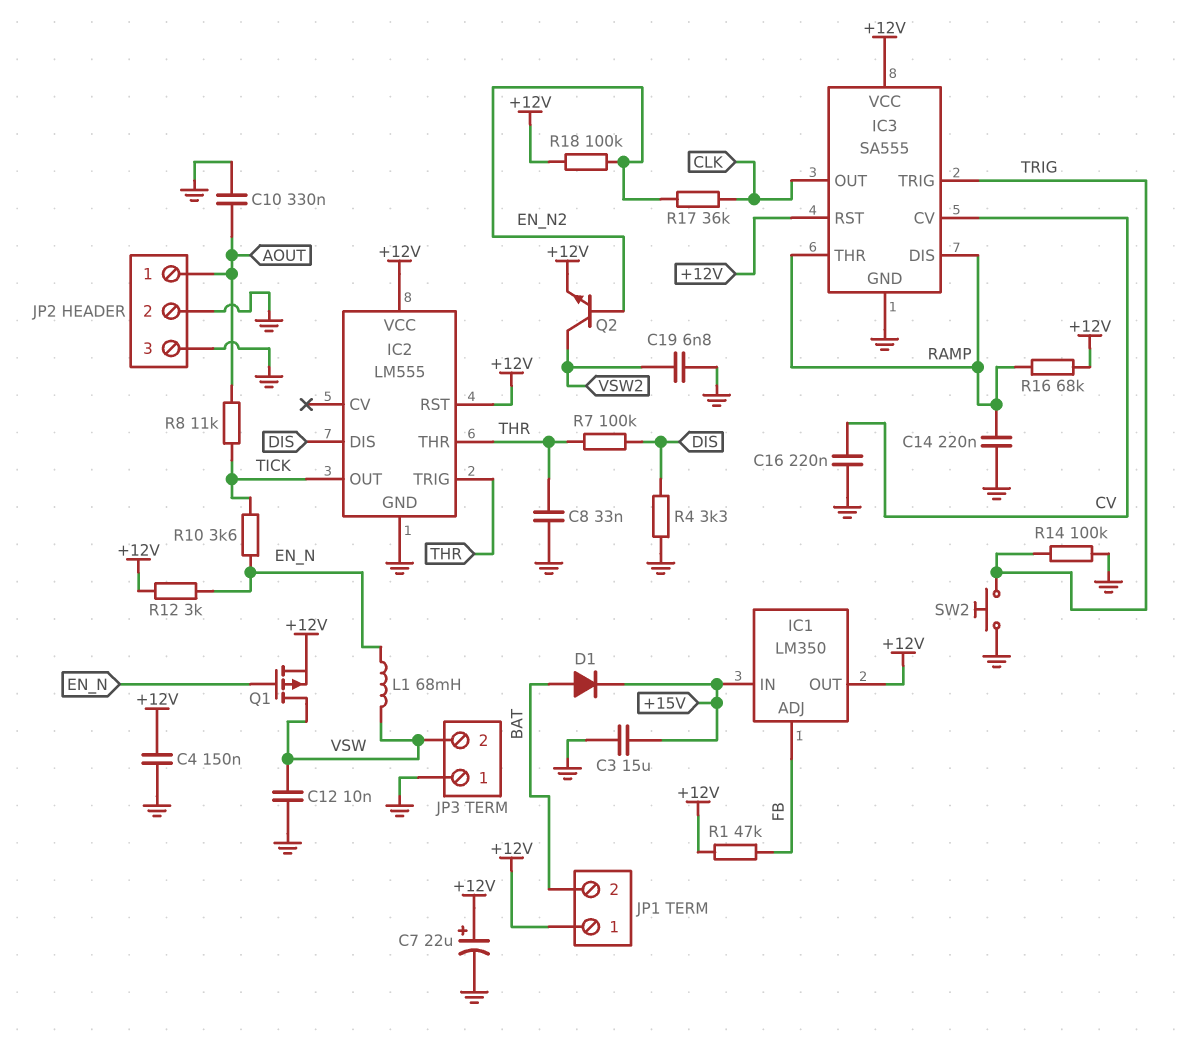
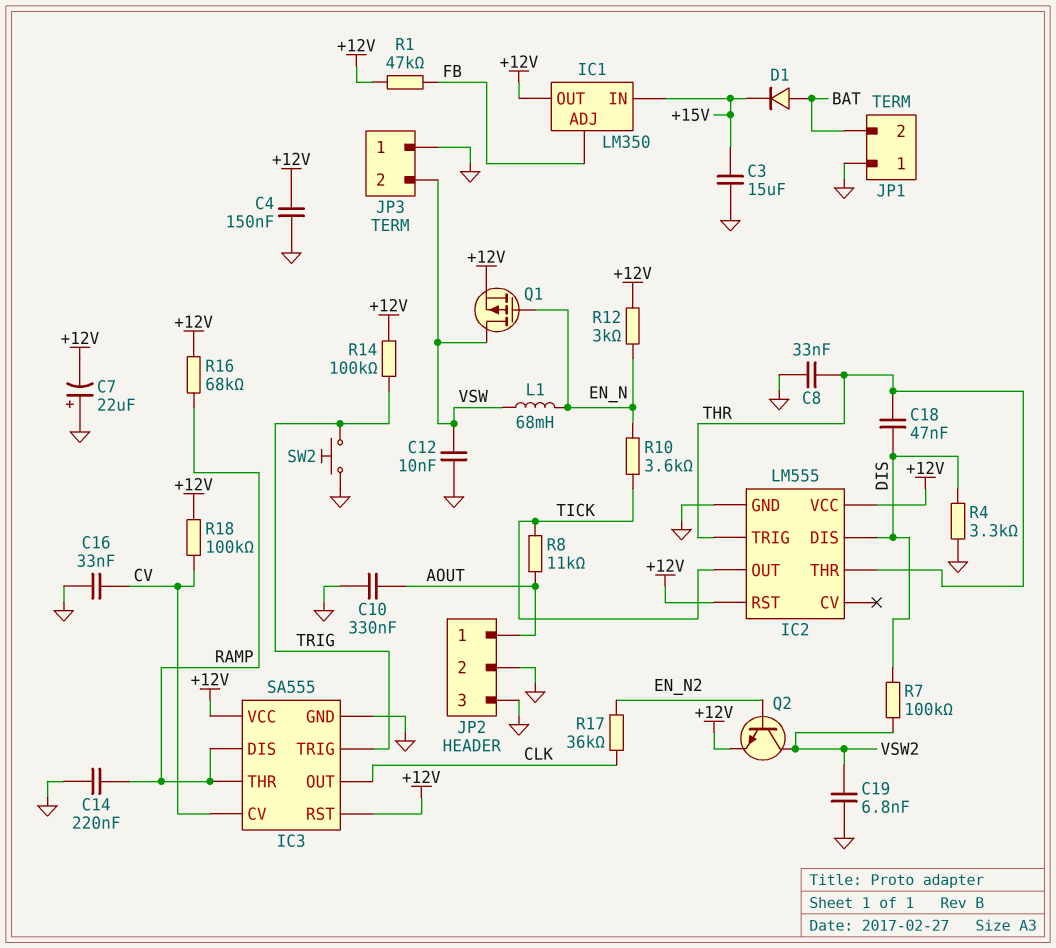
C7: 22uF (plus +12V, minus GND) -> 22uF (plus GND, minus +12V)
C16: 220nF (CV, GND) -> 33nF (CV, GND)
C18: none -> 47nF (DIS, THR)
JP1 pin 1: +12V -> GND
R7: 100k (DIS, THR) -> 100k (DIS, VSW2)
R14: 100k (GND, TRIG) -> 100k (+12V, TRIG)
R18: 100k (+12V, EN_N2) -> 100k (+12V, CV)

